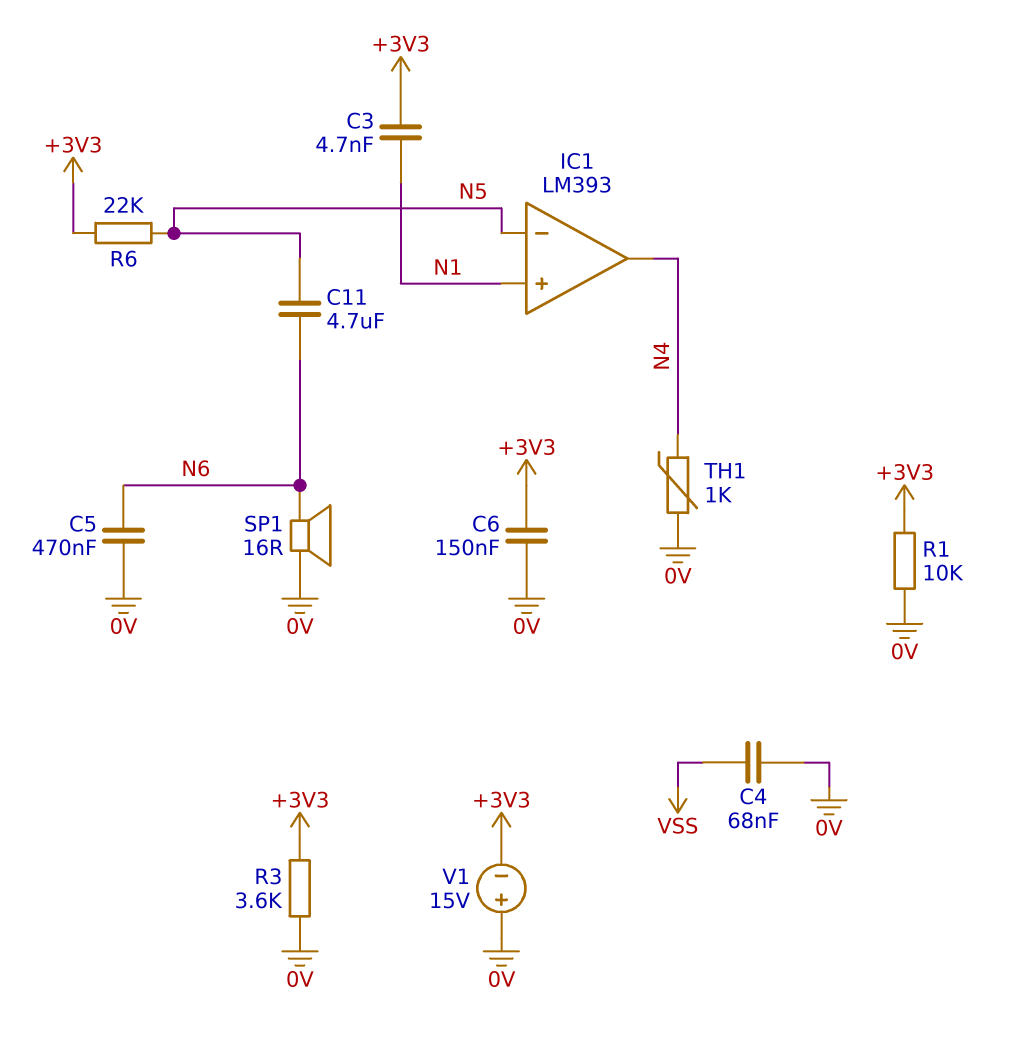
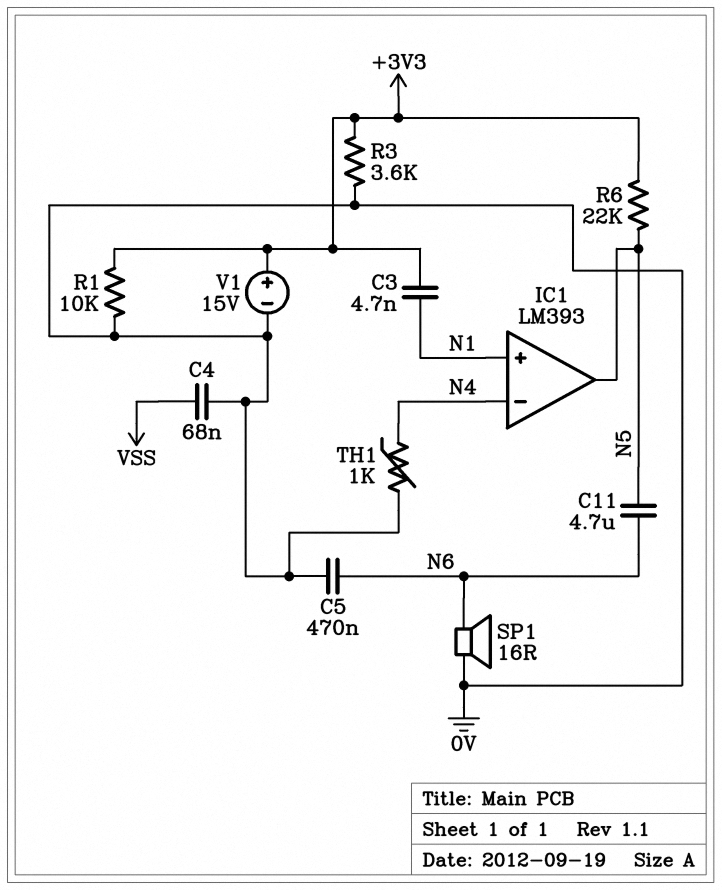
C6: 150nF (+3V3, 0V) -> none
IC1 pin in-: N5 -> N4
IC1 pin out: N4 -> N5
V1: 15V (plus 0V, minus +3V3) -> 15V (plus +3V3, minus 0V)

